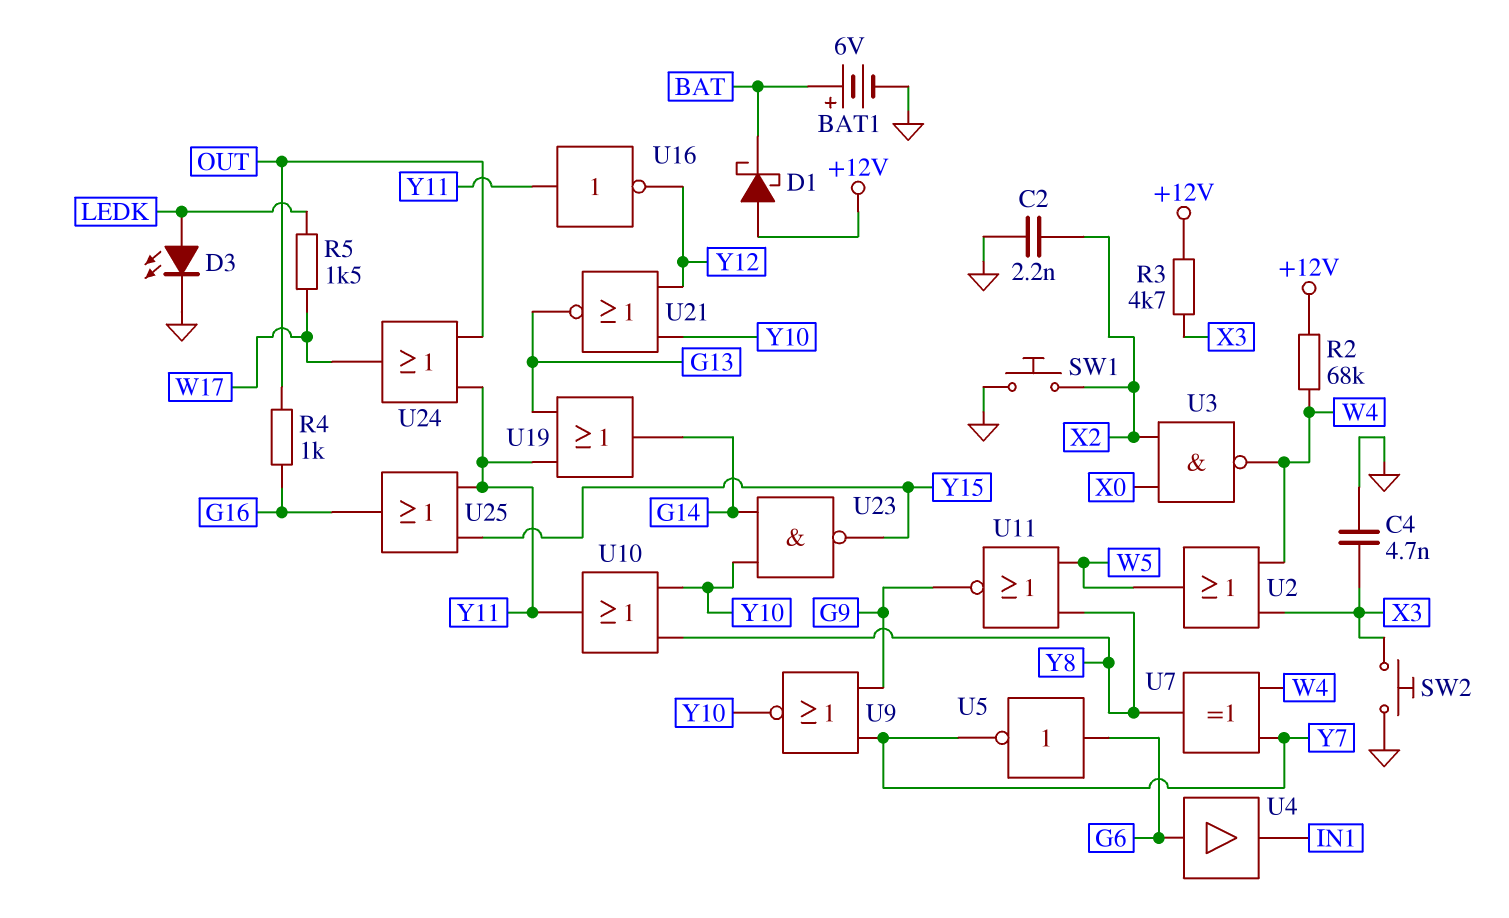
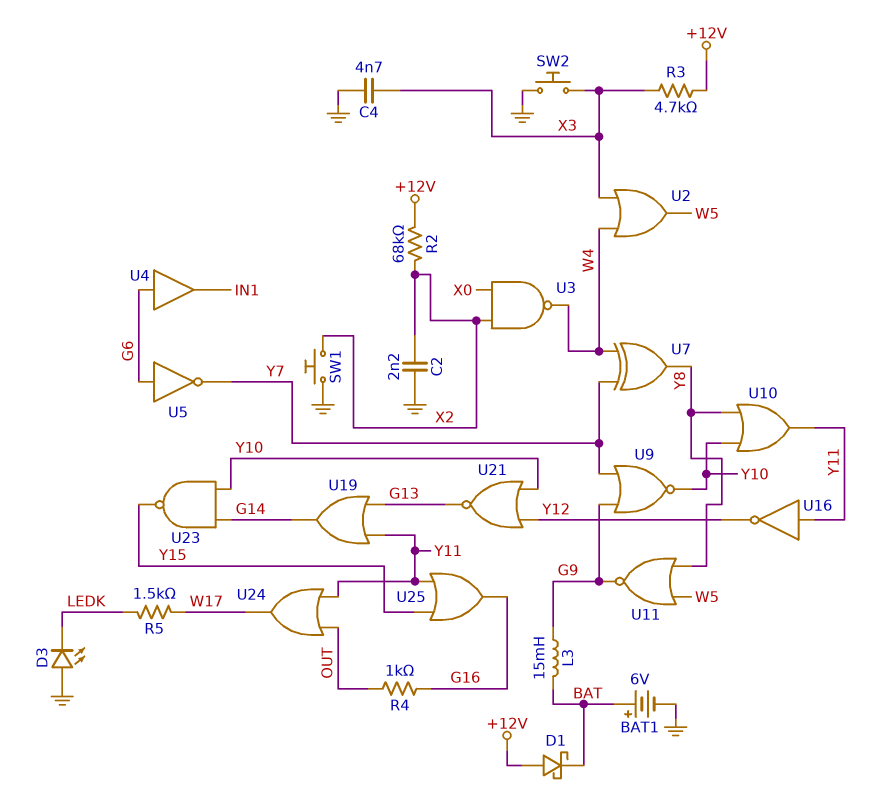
D3: LED (A LEDK, K GND) -> LED (A GND, K LEDK)
L3: none -> 15mH (BAT, G9)
R2: 68k (+12V, W4) -> 68k (+12V, X2)

